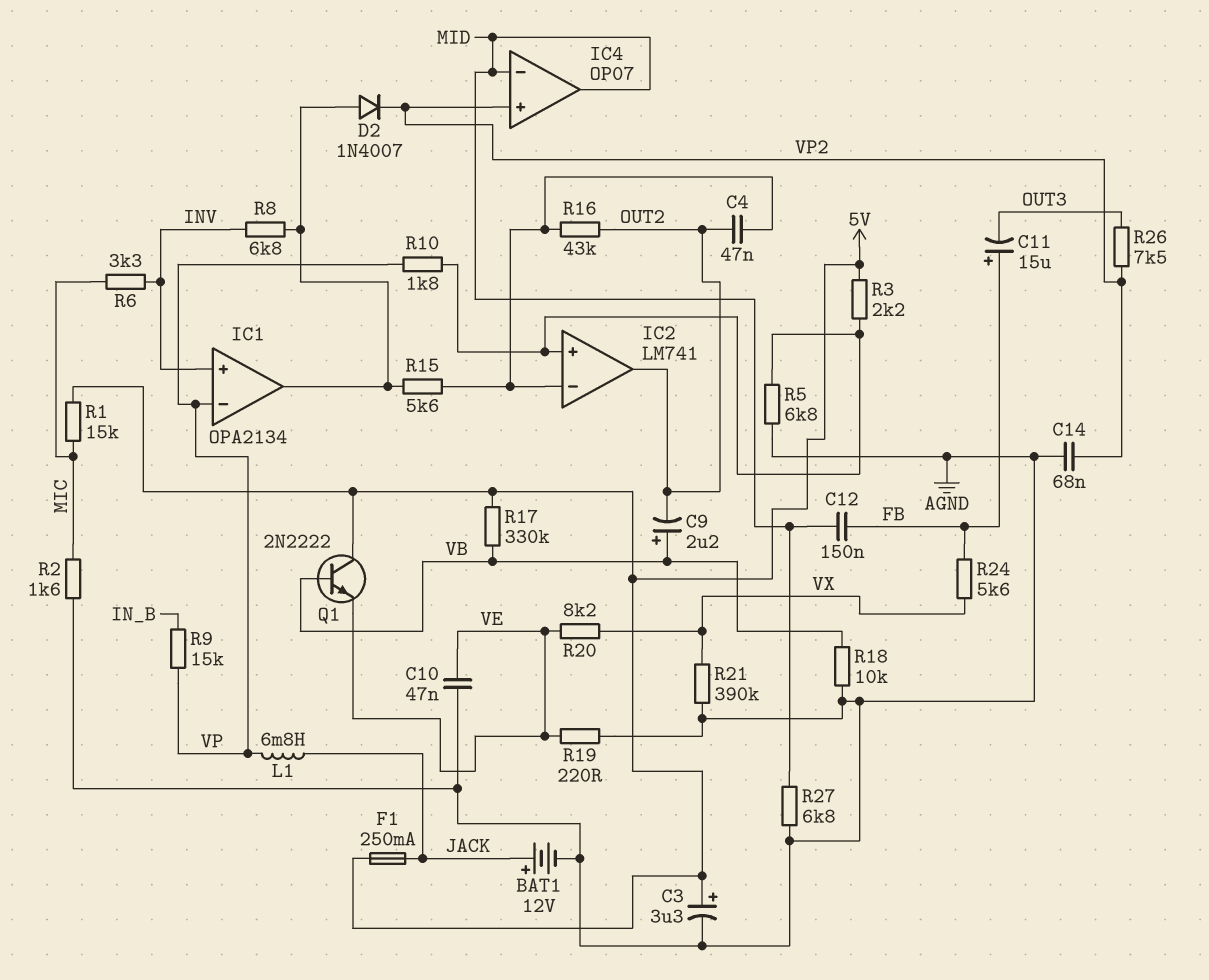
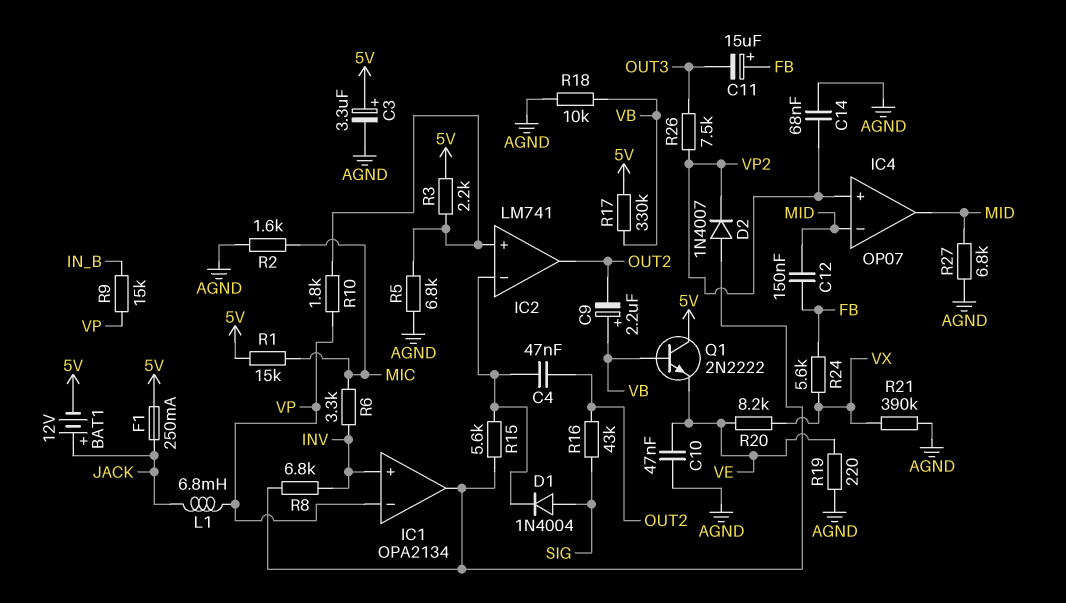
BAT1: 12V (plus JACK, minus AGND) -> 12V (plus JACK, minus 5V)
D1: none -> diode 1N4004 (A SIG, K IC2/in-)
R16: 43k (IC2/in-, OUT2) -> 43k (OUT2, SIG)

